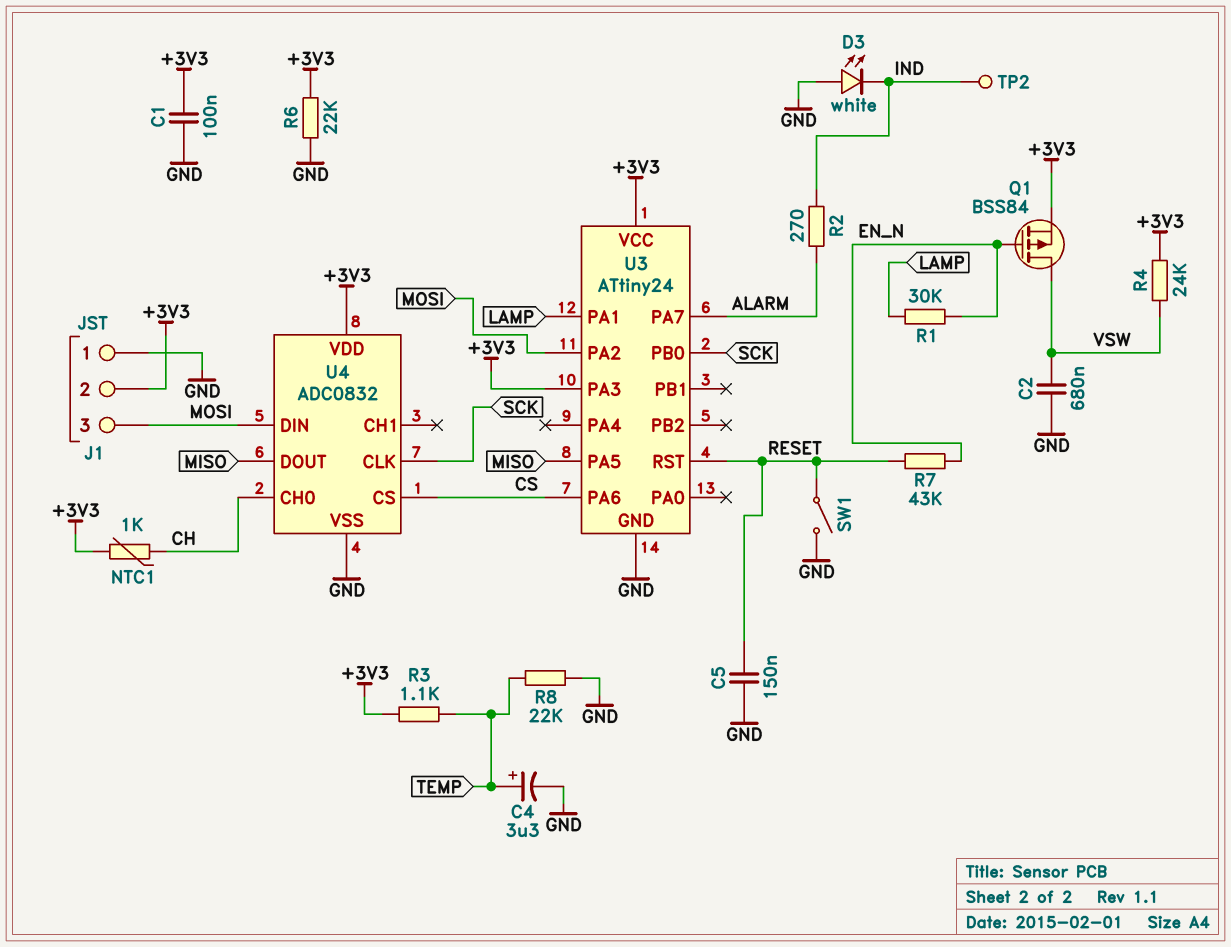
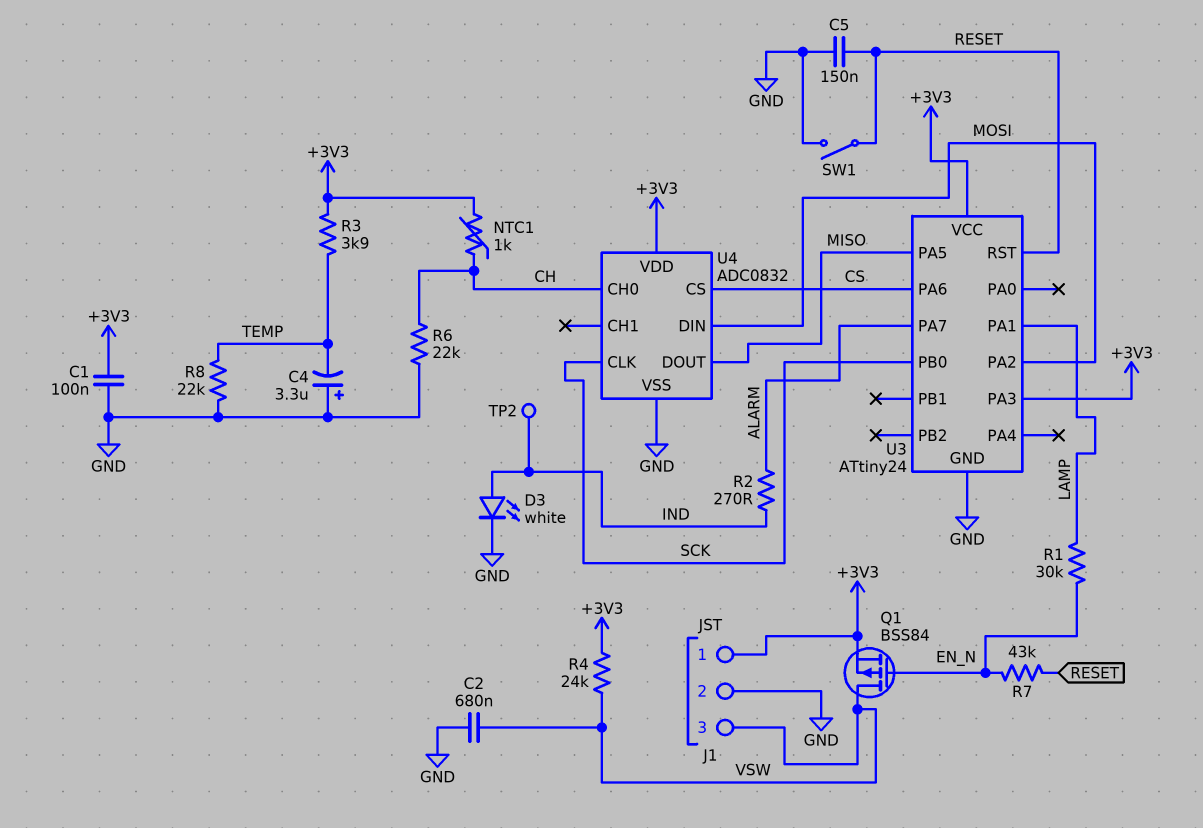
C4: 3.3uF (plus TEMP, minus GND) -> 3.3uF (plus GND, minus TEMP)
D3: LED white (A GND, K IND) -> LED white (A IND, K GND)
J1 pin 1: GND -> +3V3
J1 pin 2: +3V3 -> GND
J1 pin 3: MOSI -> VSW
R3: 1.1k (+3V3, TEMP) -> 3.9k (+3V3, TEMP)
R6: 22k (+3V3, GND) -> 22k (CH, GND)

